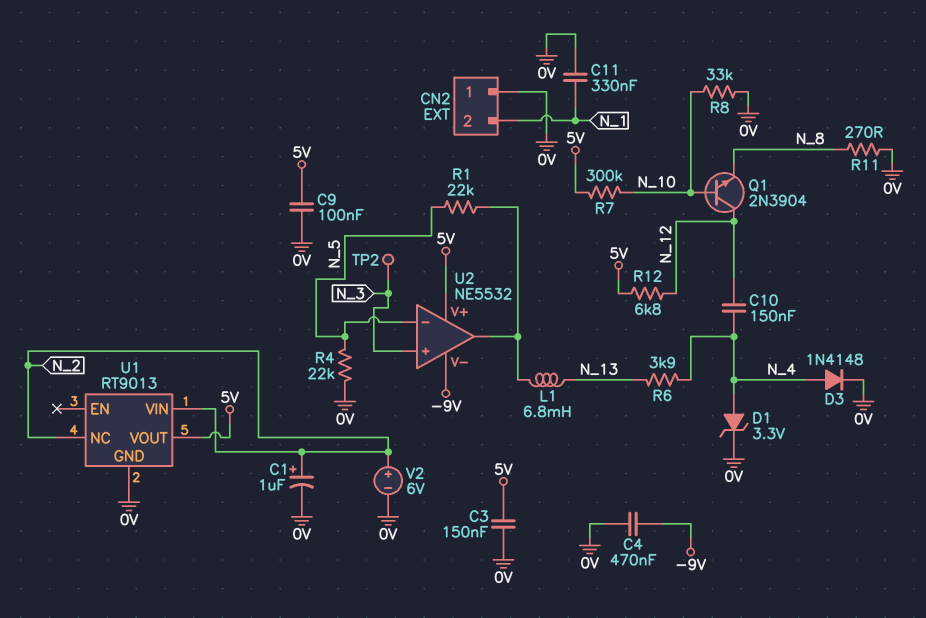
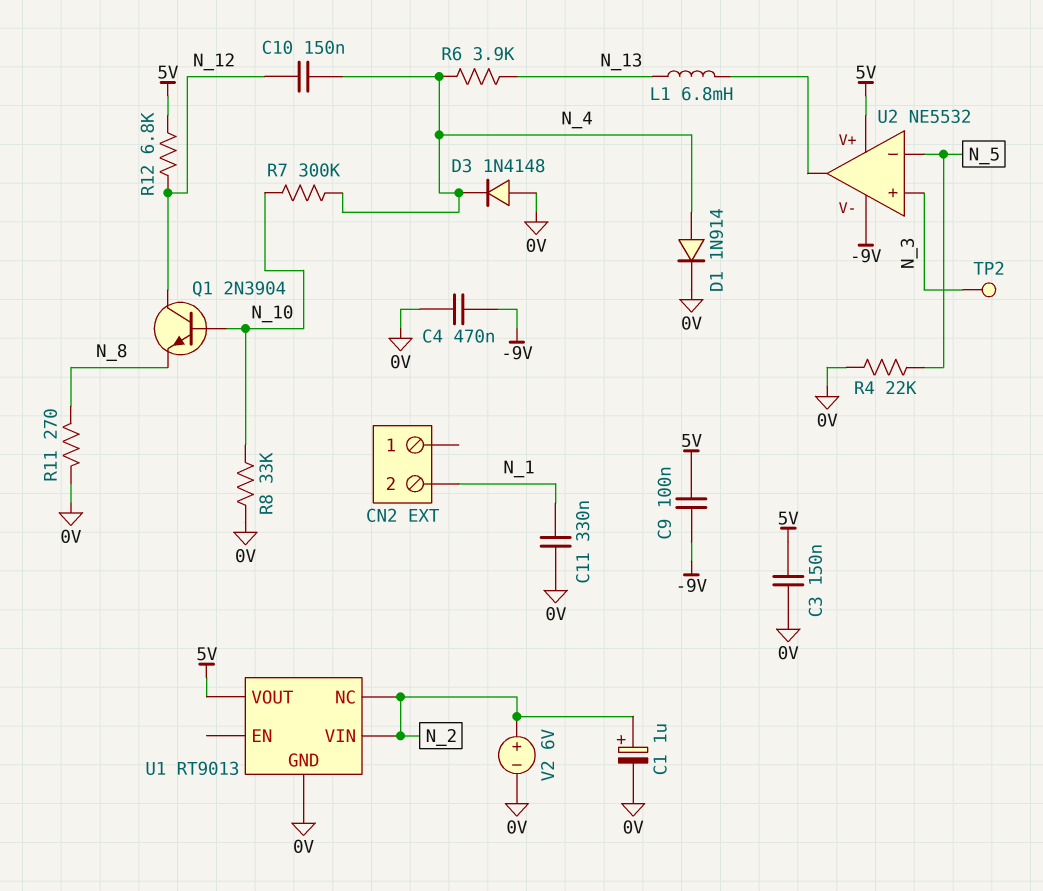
C9: 100nF (0V, 5V) -> 100nF (-9V, 5V)
CN2 pin 1: 0V -> none
D1: zener 3.3V (A N_4, K 0V) -> diode 1N914 (A N_4, K 0V)
D3: diode 1N4148 (A N_4, K 0V) -> diode 1N4148 (A 0V, K N_4)
R1: 22k (N_5, U2/out) -> none
R7: 300k (5V, N_10) -> 300k (N_4, N_10)

